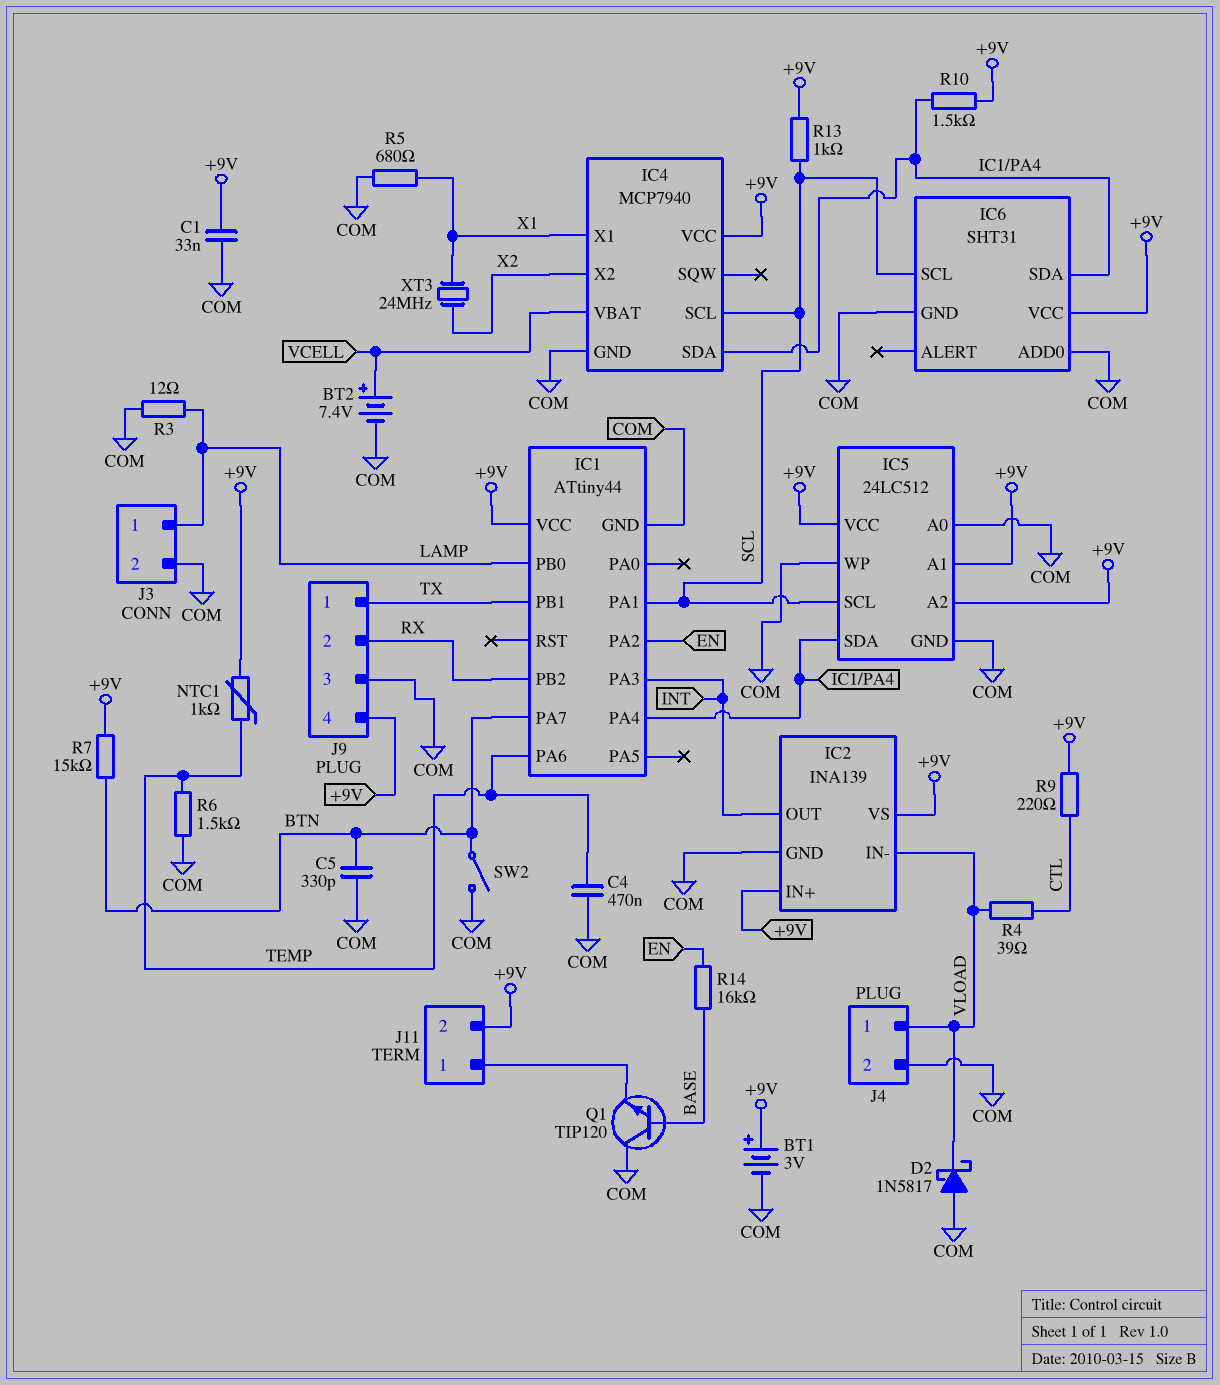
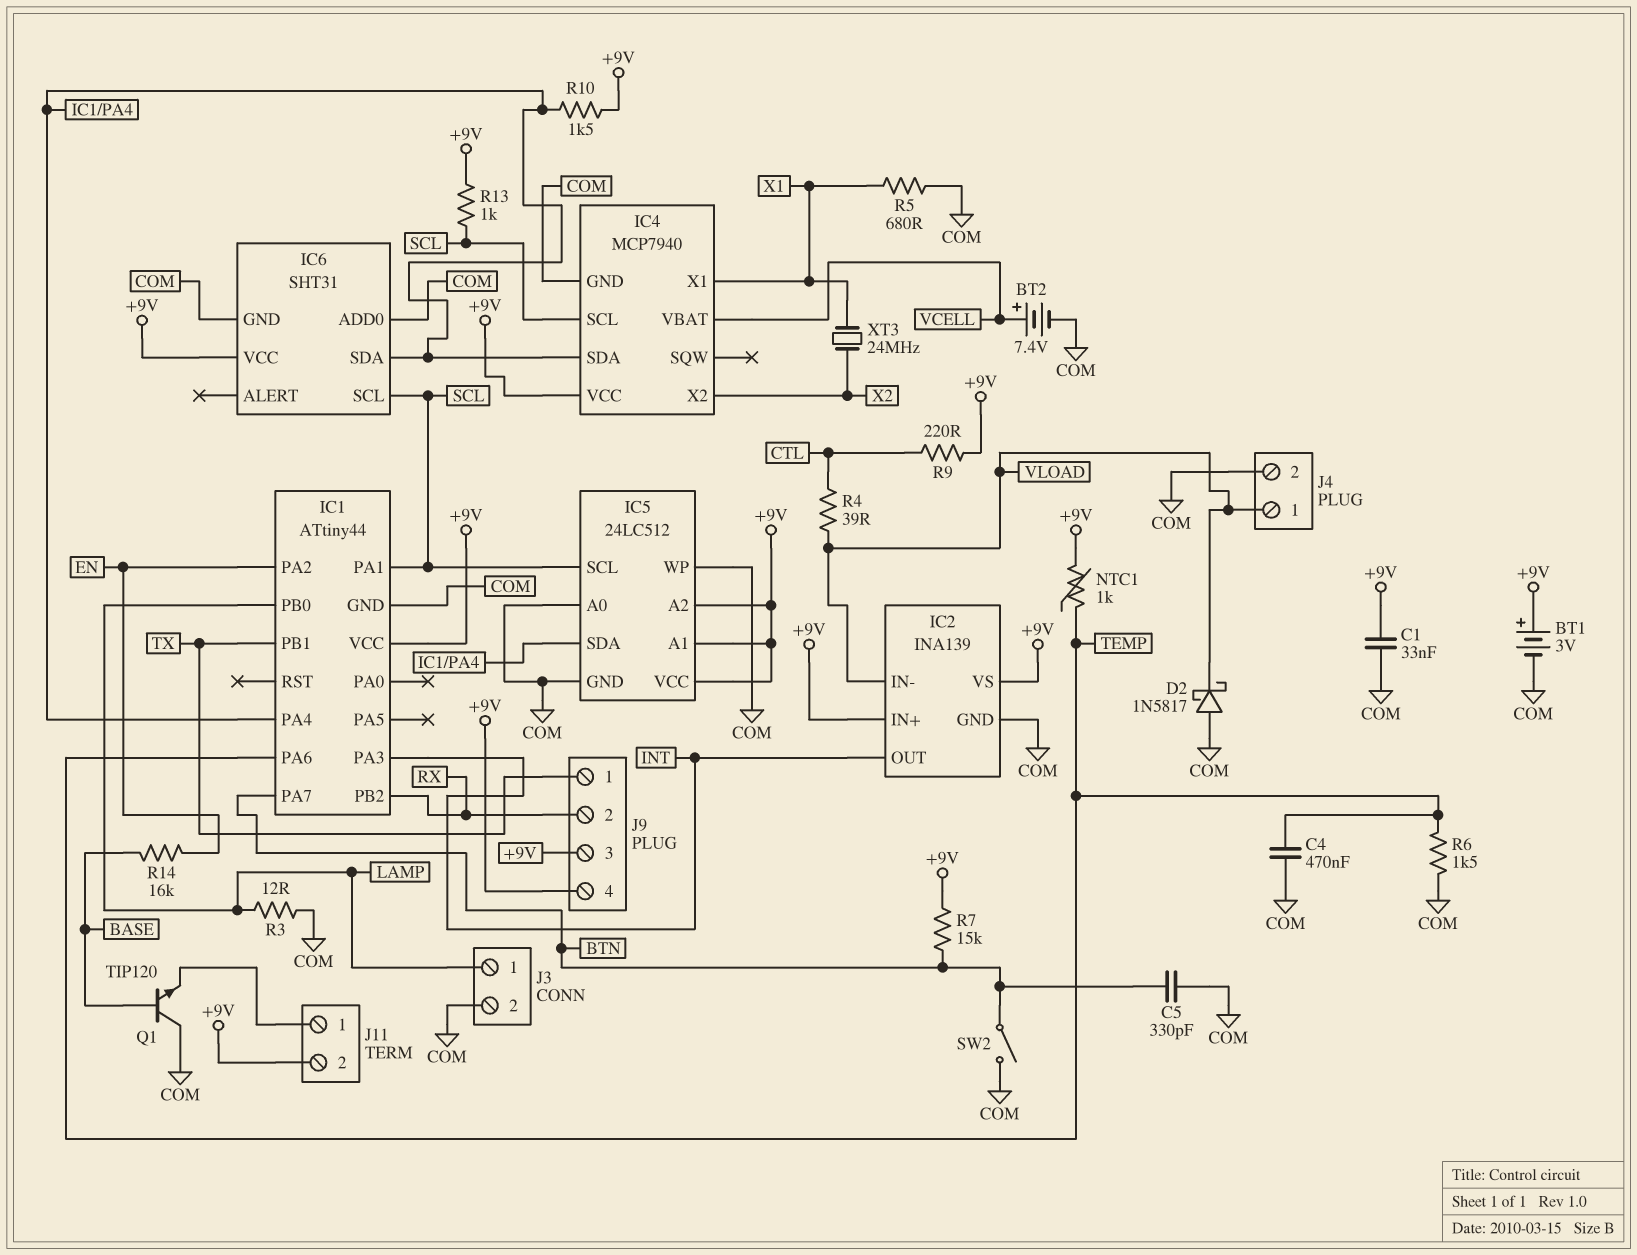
J9 pin 3: COM -> +9V

